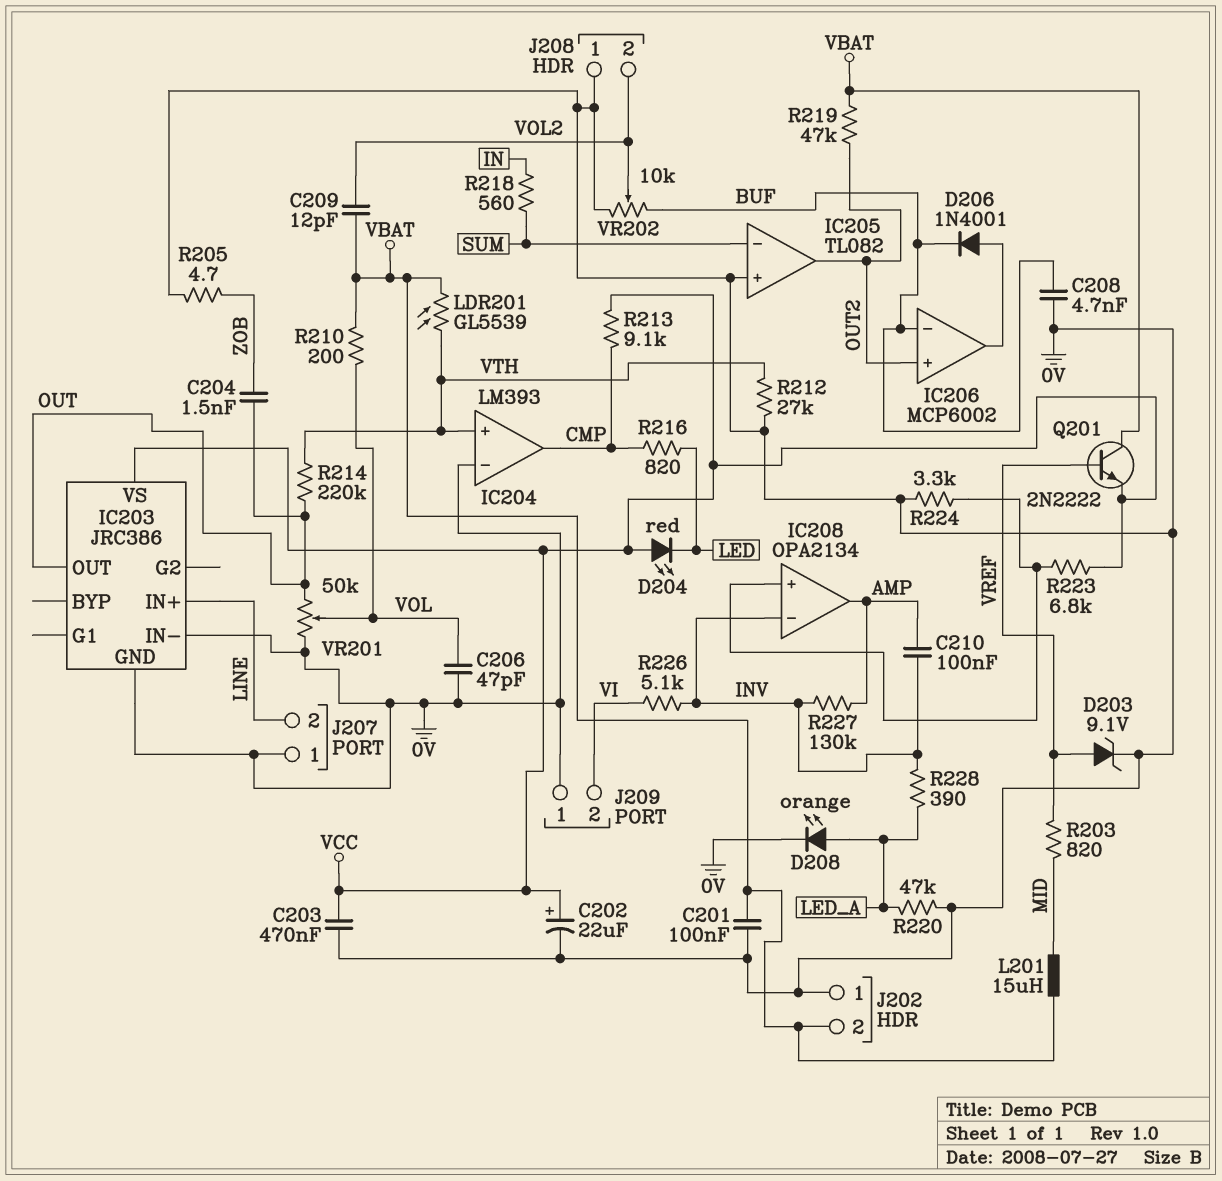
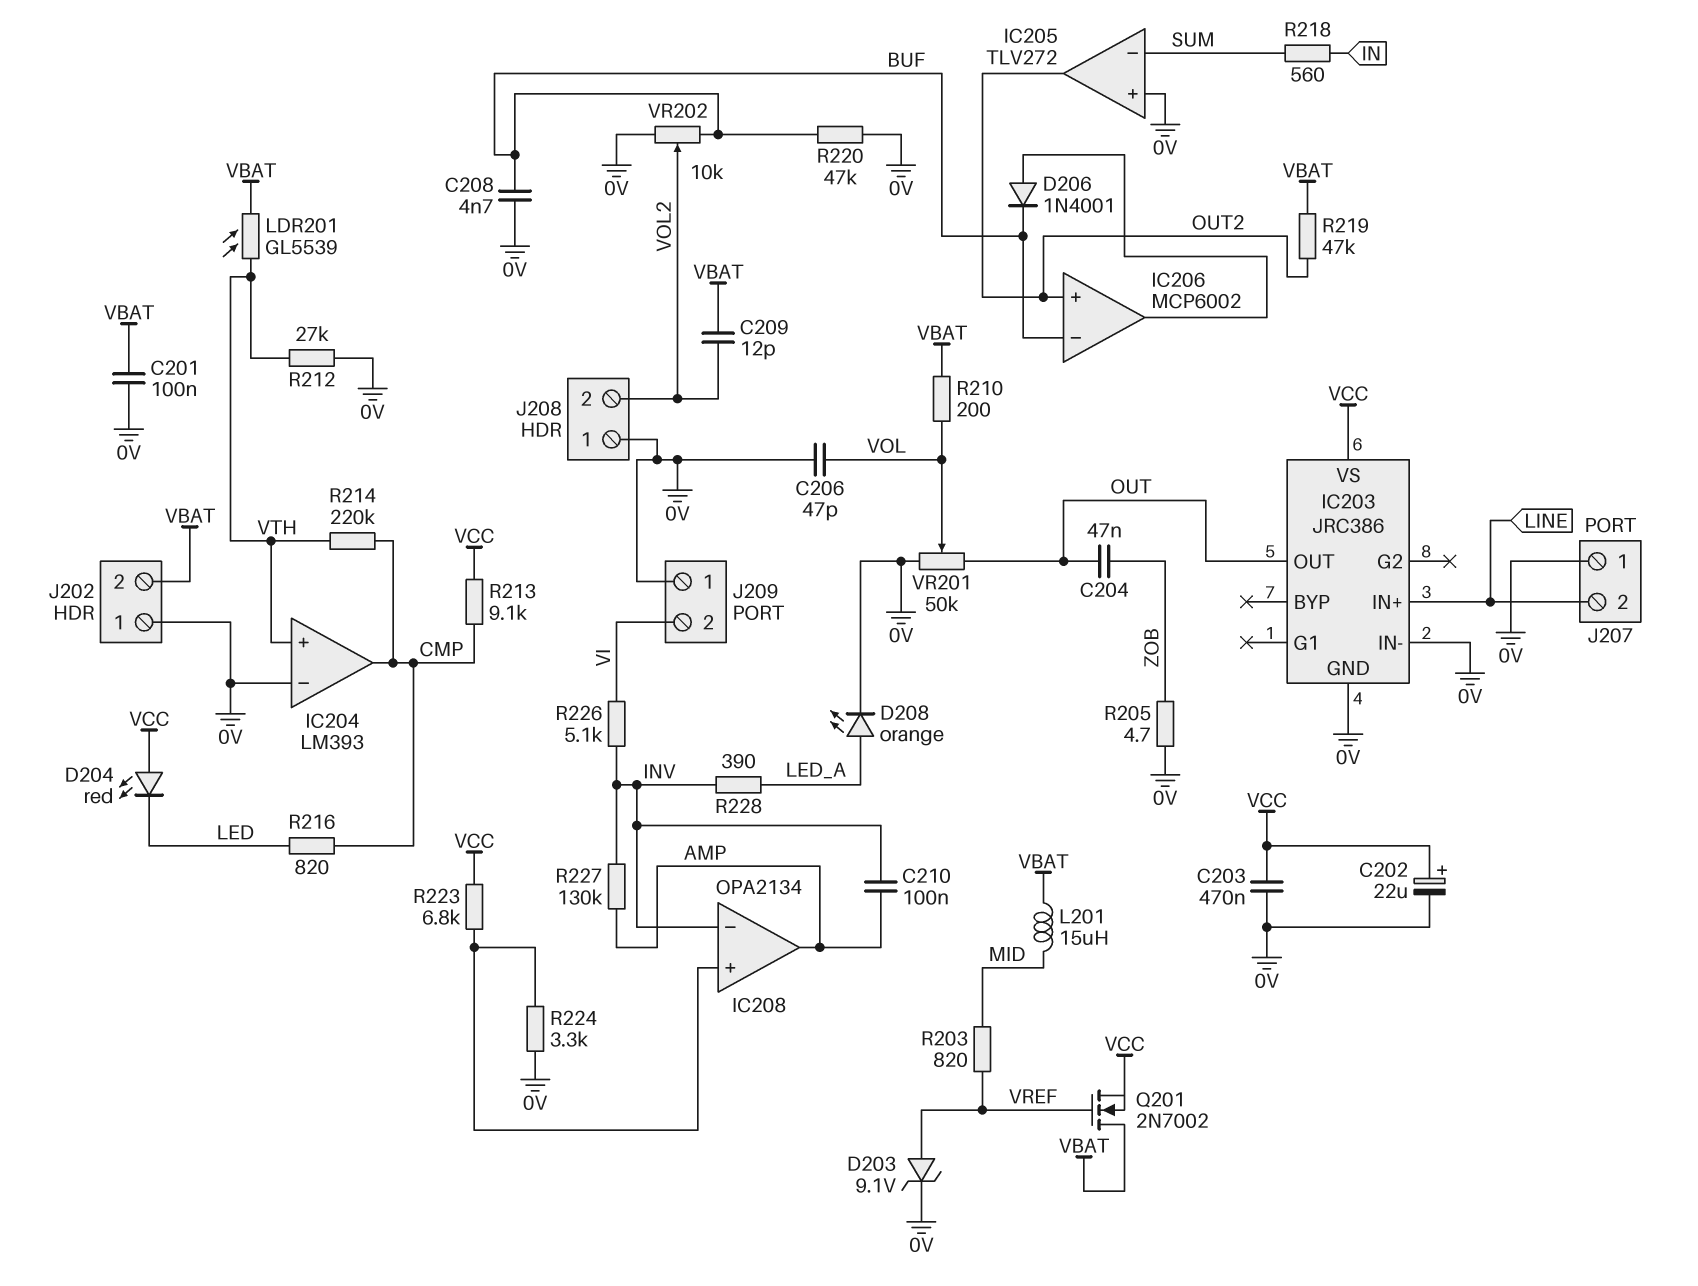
C204: 1.5nF (OUT, ZOB) -> 47nF (OUT, ZOB)
IC205: TL082 -> TLV272
Q201: NPN 2N2222 (B VREF, C VBAT, E VCC) -> NMOS 2N7002 (G VREF, D VBAT, S VCC)
R214: 220k (OUT, VTH) -> 220k (CMP, VTH)
R220: 47k (0V, LED_A) -> 47k (0V, BUF)

